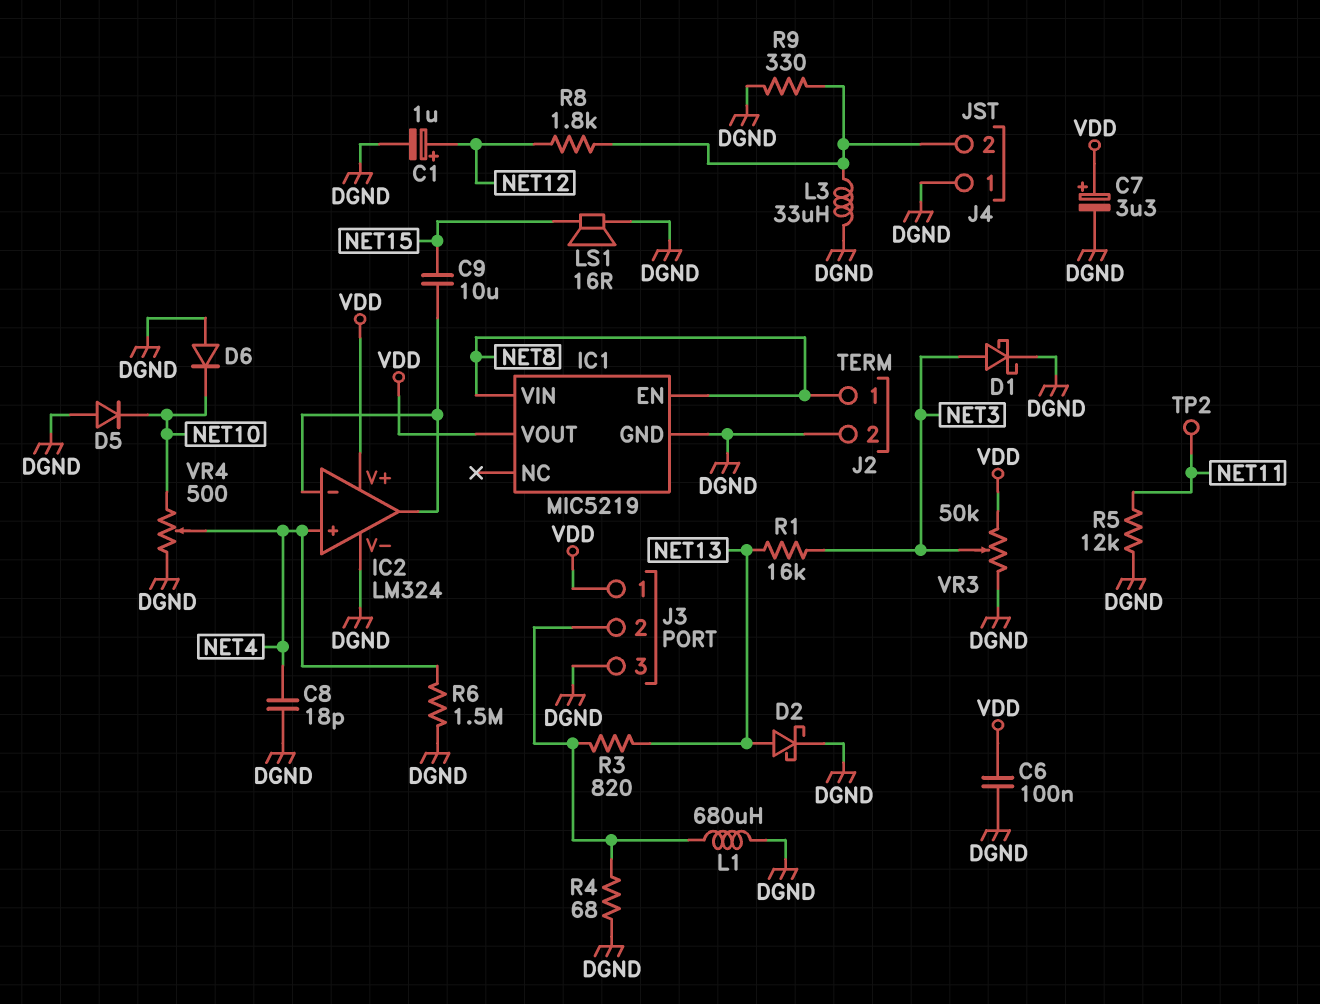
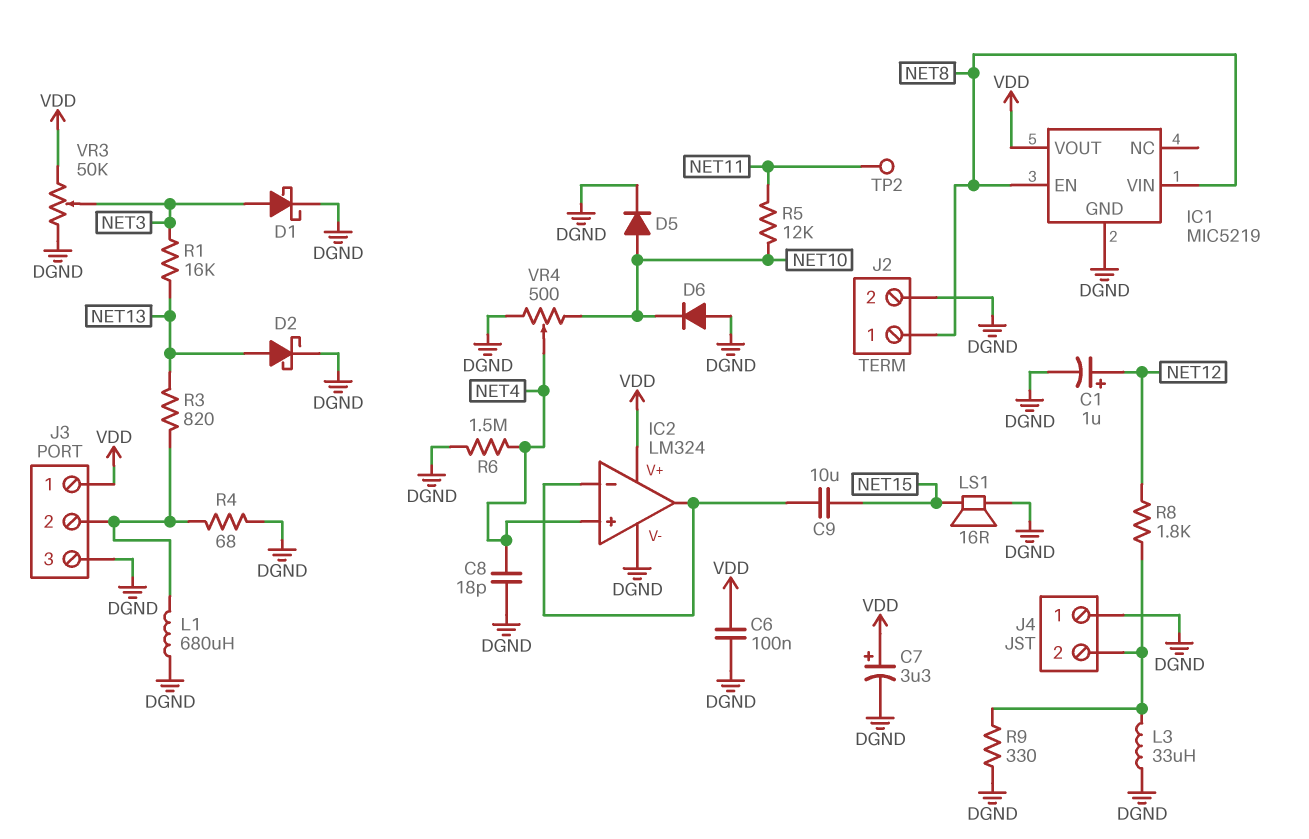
D5: diode (A DGND, K NET10) -> diode (A NET10, K DGND)
R5: 12k (DGND, NET11) -> 12k (NET10, NET11)

